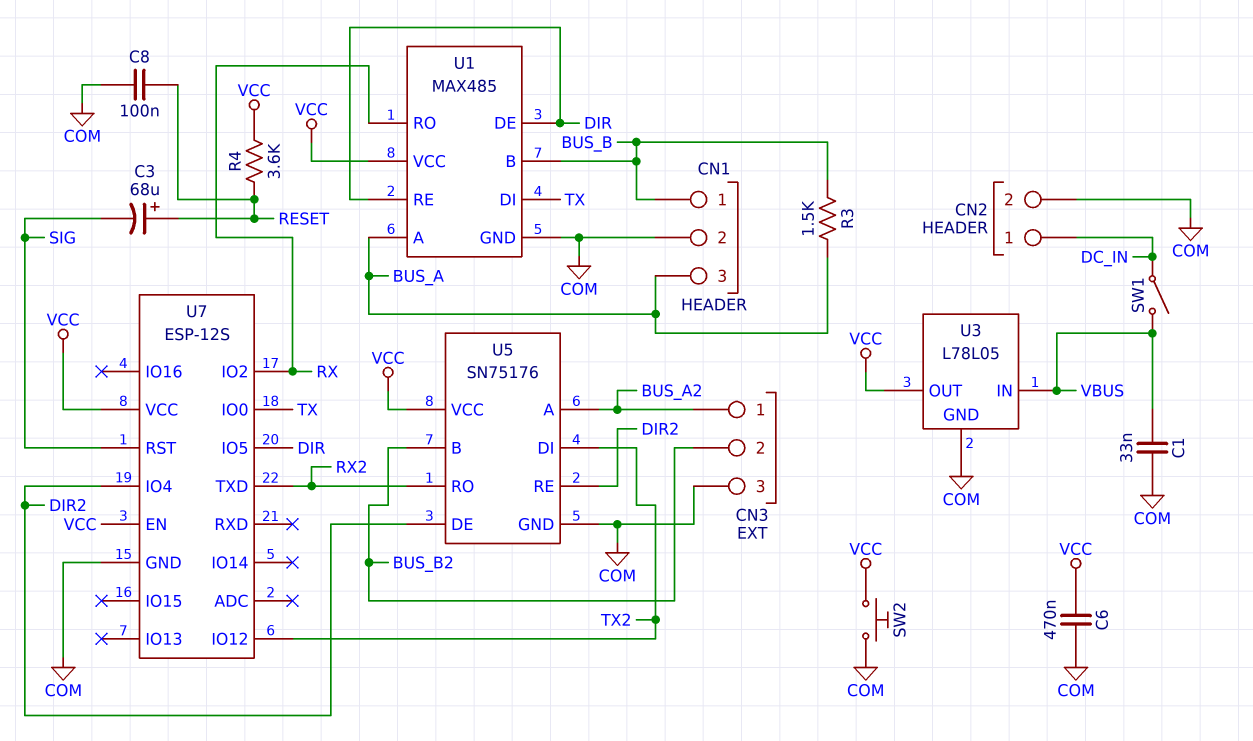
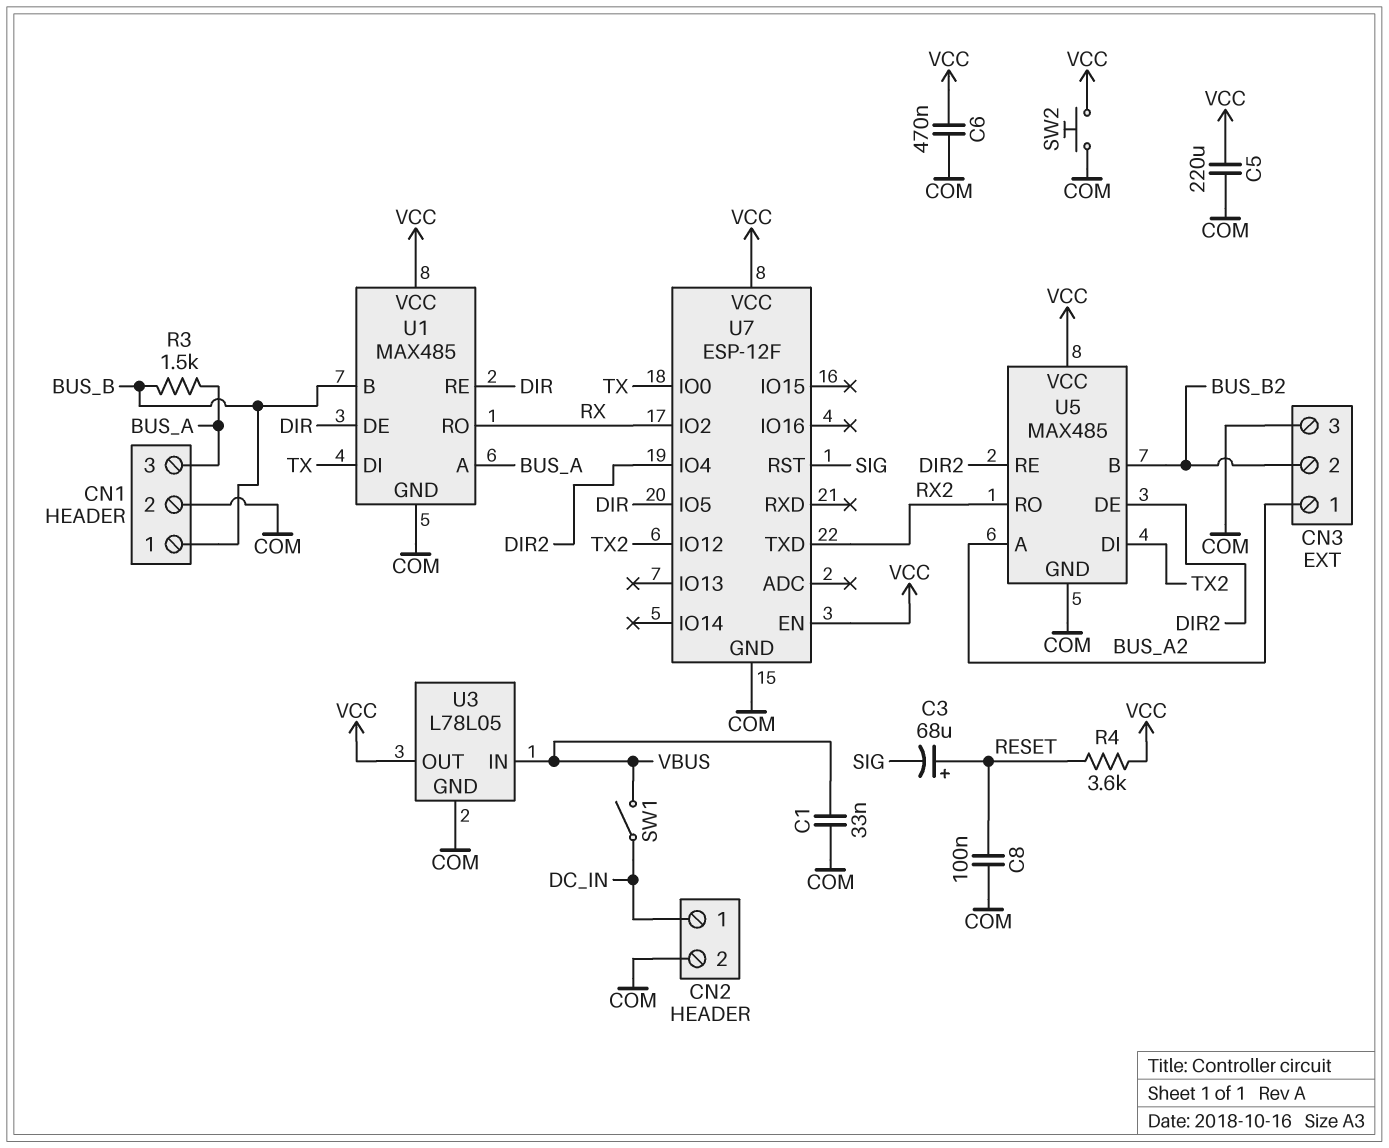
C5: none -> 220uF (COM, VCC)
U5: SN75176 -> MAX485
U7: ESP-12S -> ESP-12F

